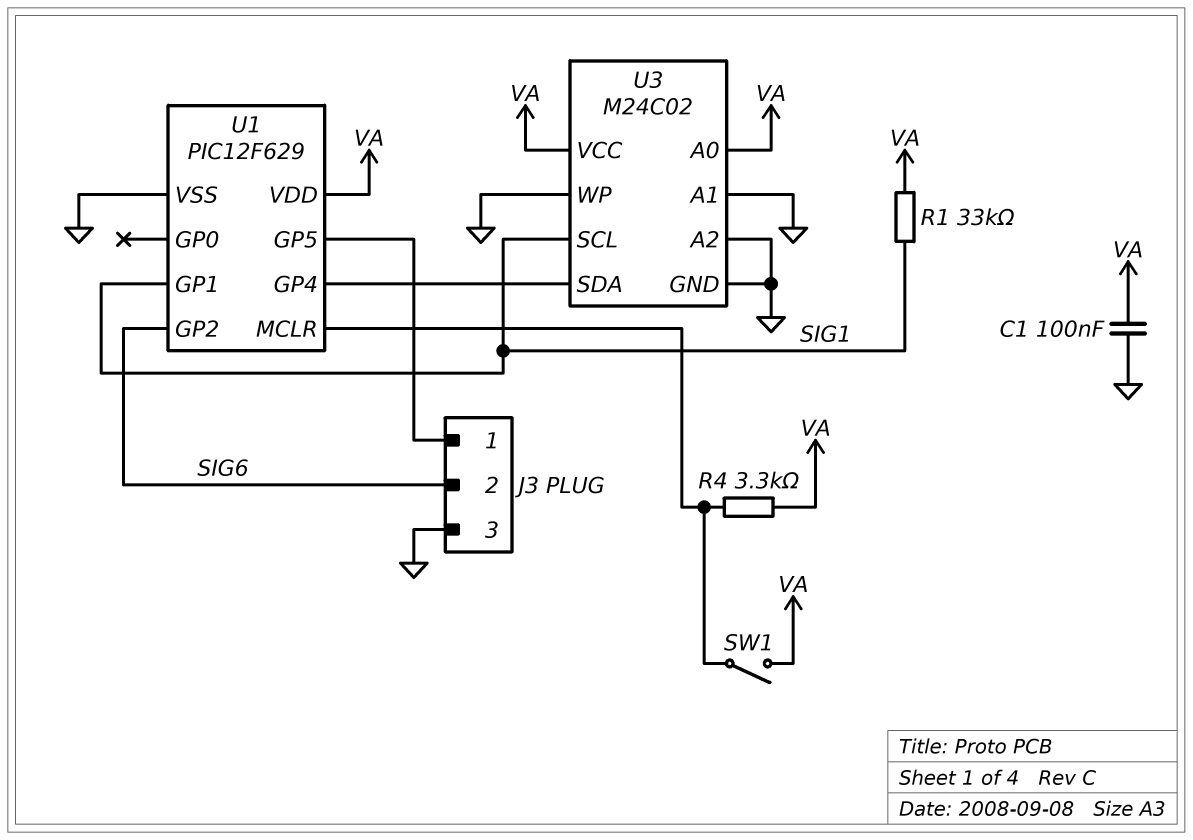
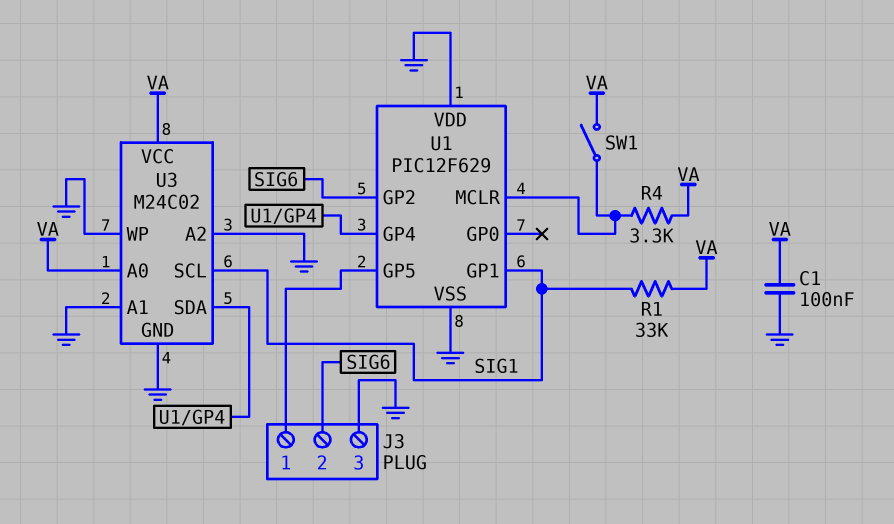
U1 pin VDD: VA -> GND

